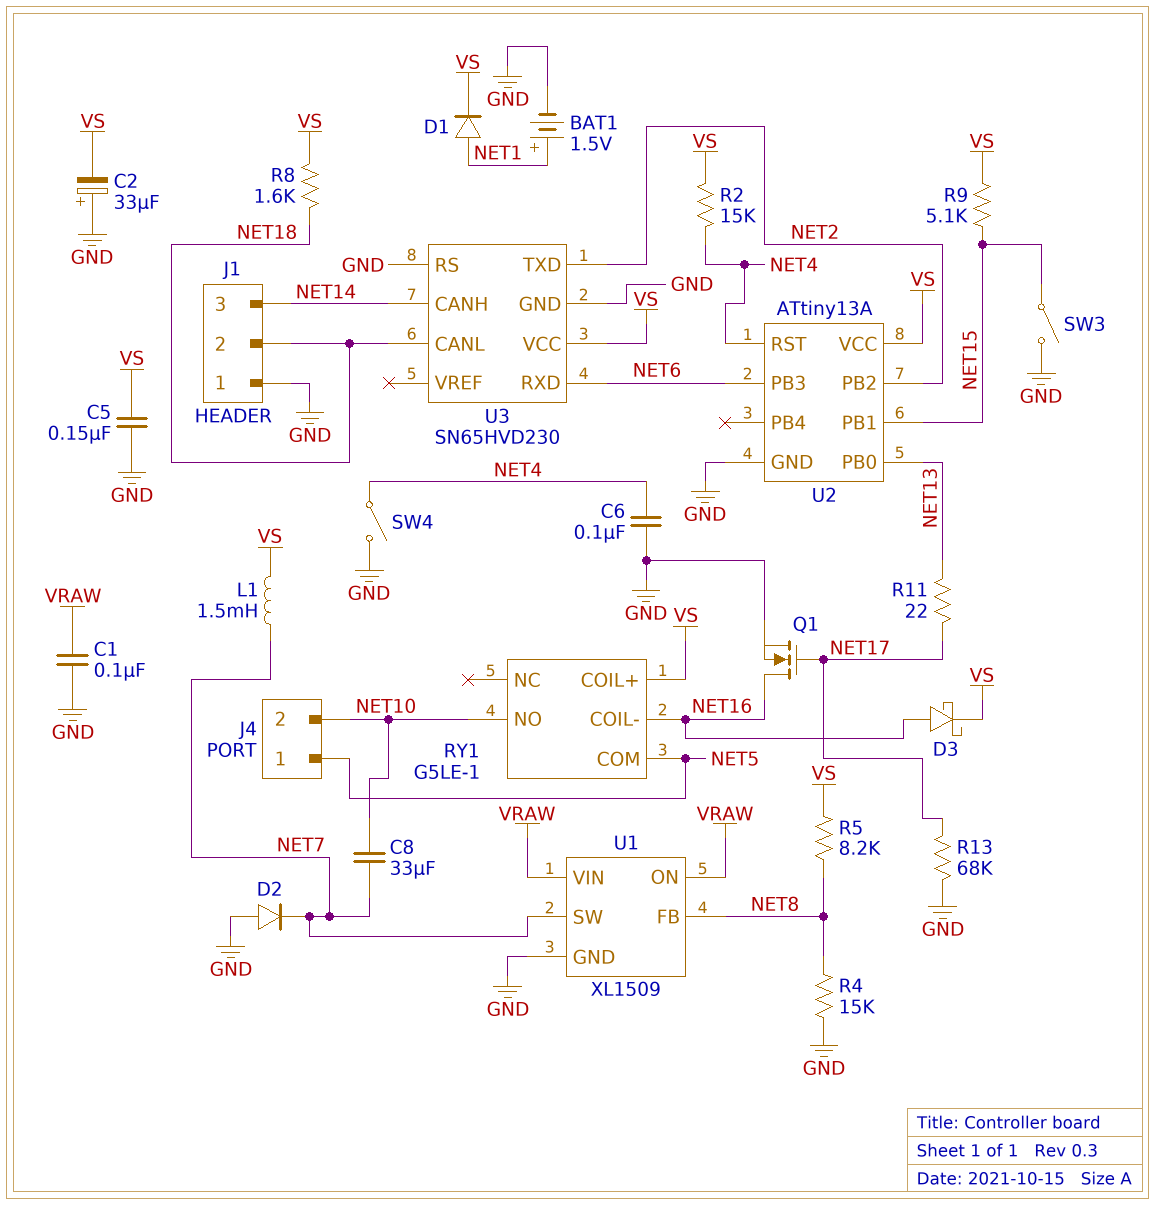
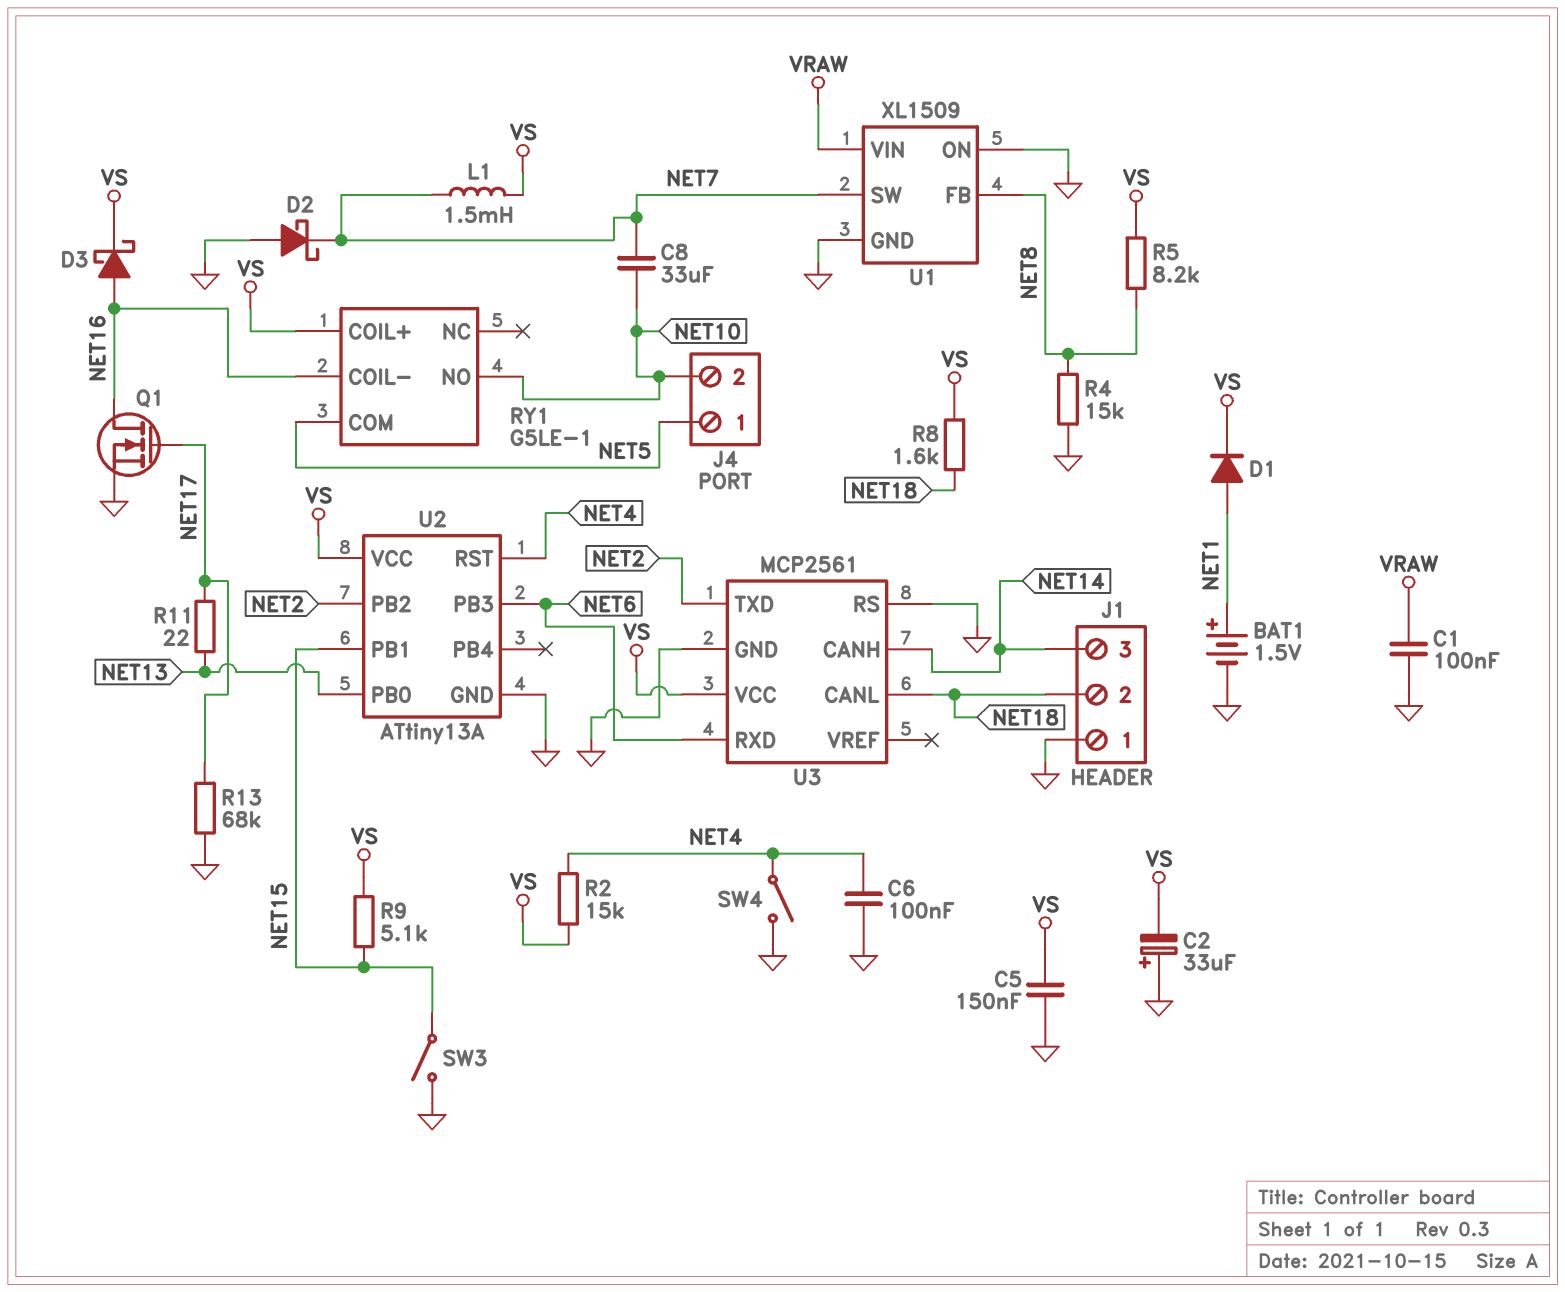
D2: diode (A GND, K NET7) -> schottky (A GND, K NET7)
U1 pin ON: VRAW -> GND
U3: SN65HVD230 -> MCP2561

